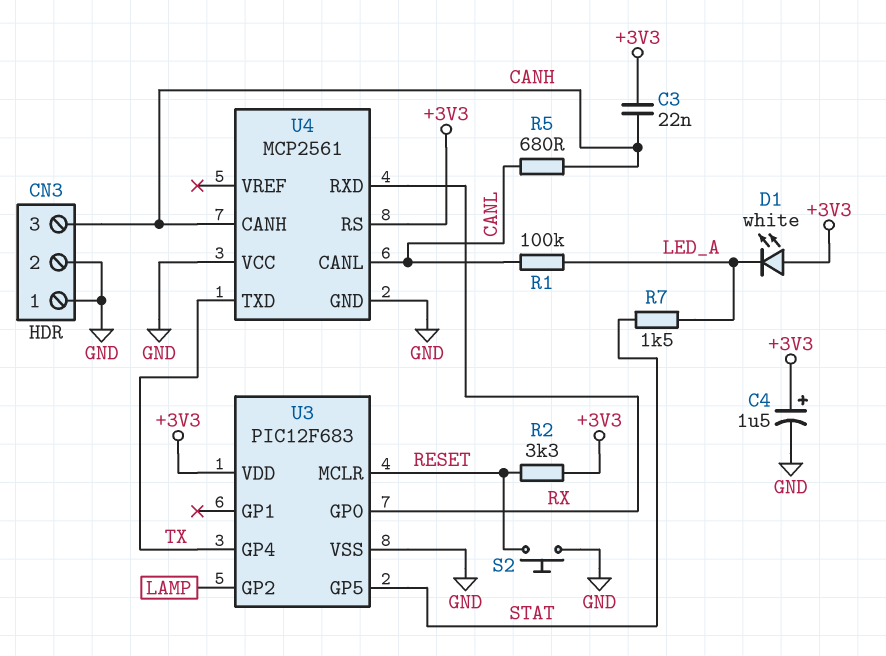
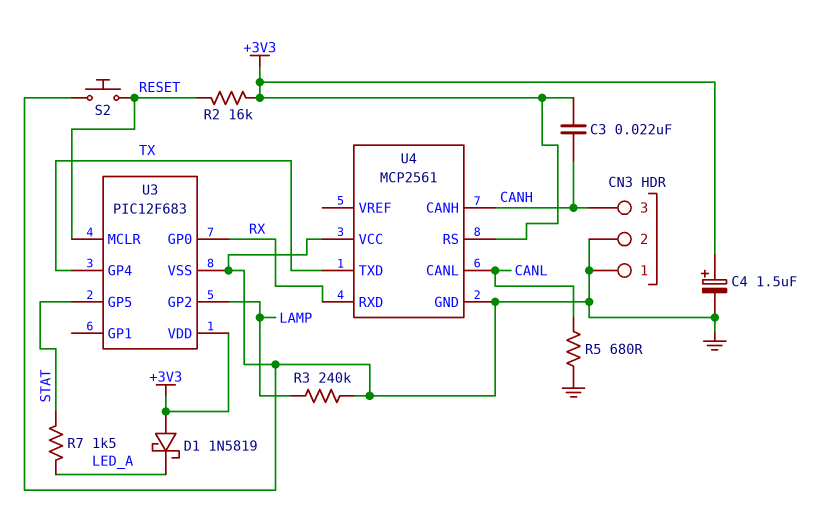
D1: LED white (A +3V3, K LED_A) -> schottky 1N5819 (A +3V3, K LED_A)
R1: 100k (CANL, LED_A) -> none
R2: 3.3k (+3V3, RESET) -> 16k (+3V3, RESET)
R3: none -> 240k (GND, LAMP)
R5: 680 (CANH, CANL) -> 680 (CANL, GND)

